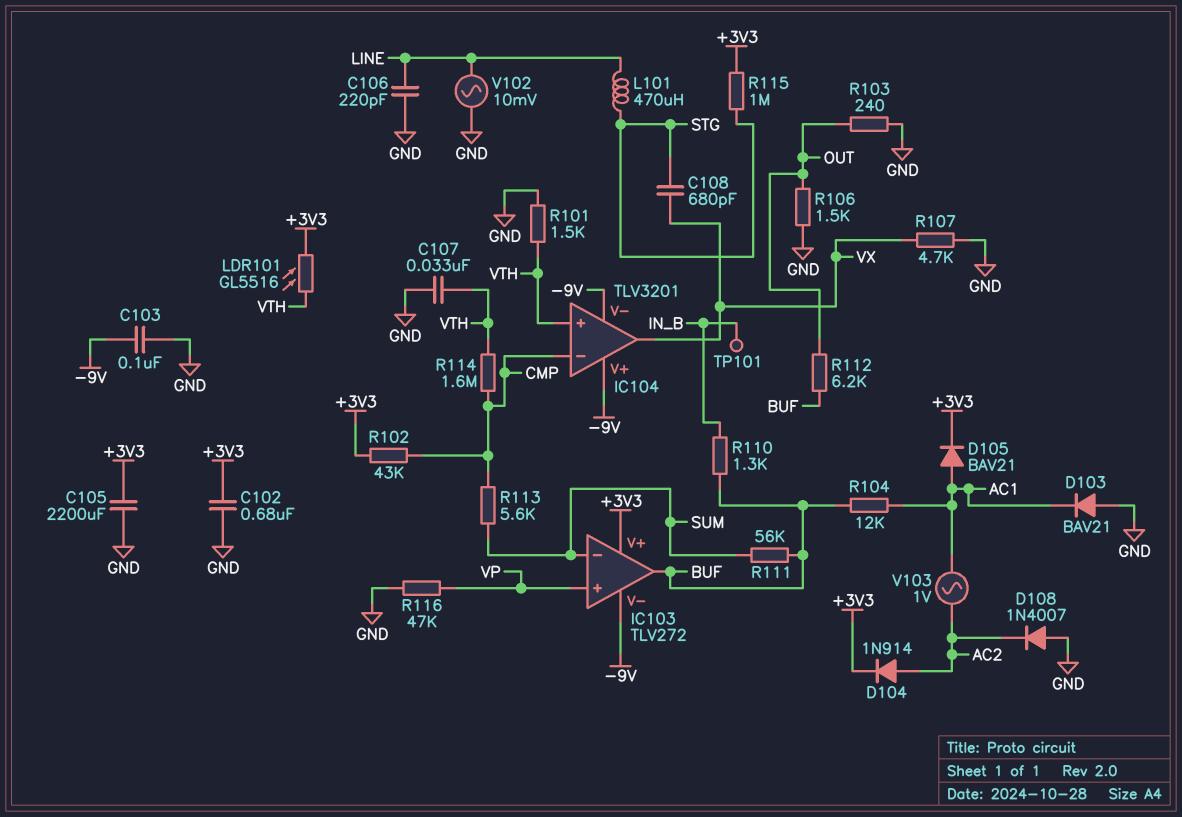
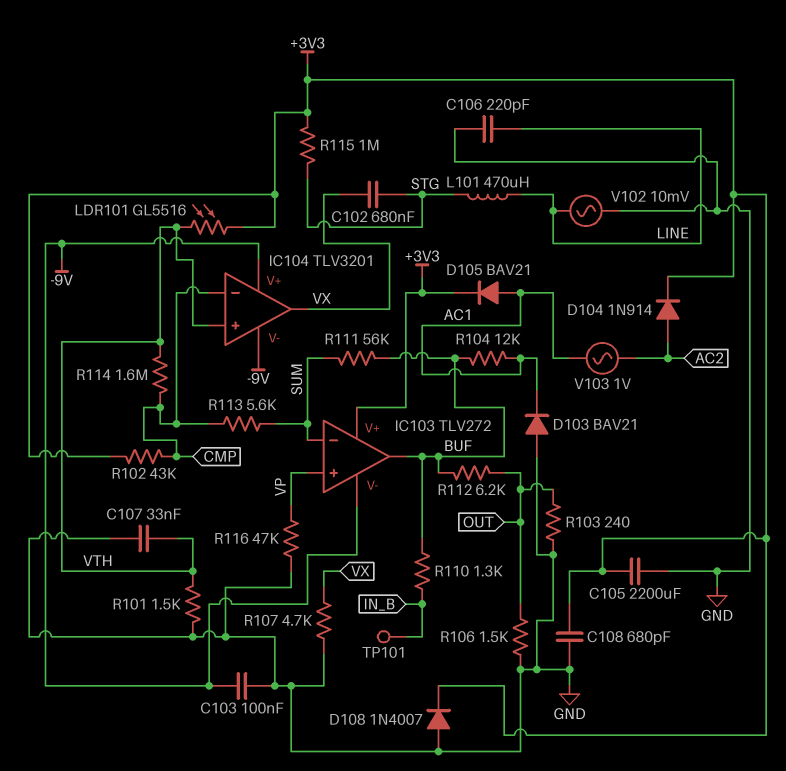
C102: 680nF (+3V3, GND) -> 680nF (STG, VX)
C108: 680pF (STG, VX) -> 680pF (+3V3, GND)
D108: diode 1N4007 (A GND, K AC2) -> diode 1N4007 (A GND, K +3V3)

